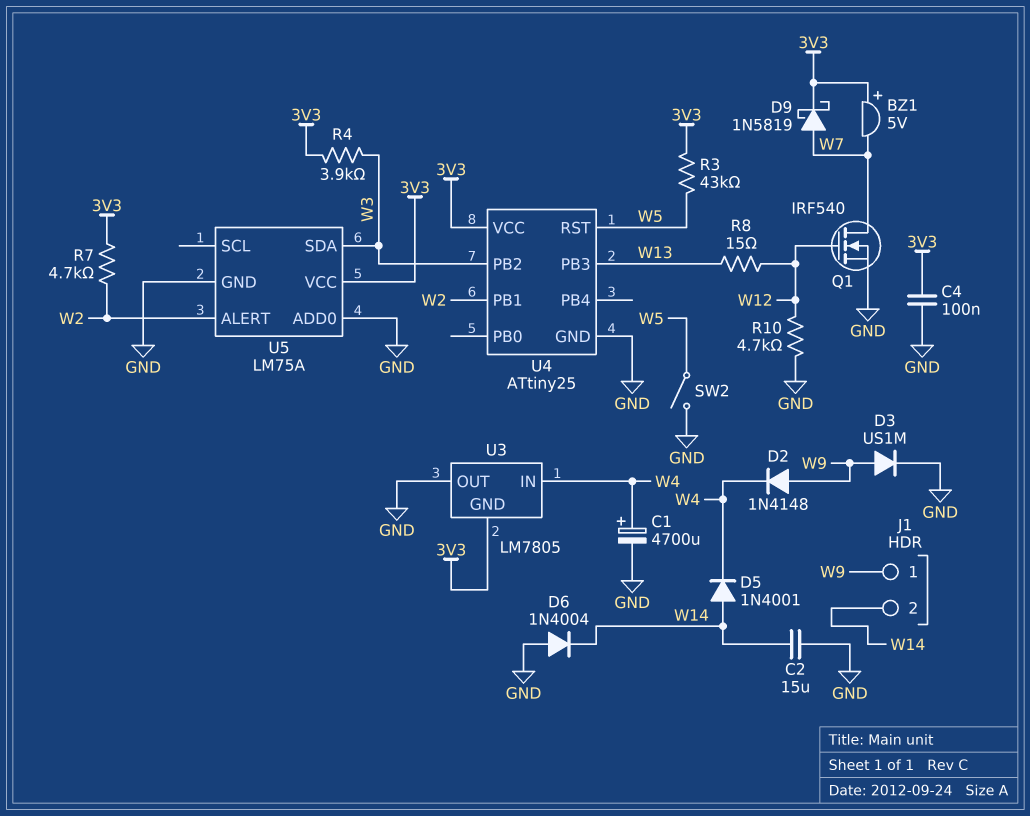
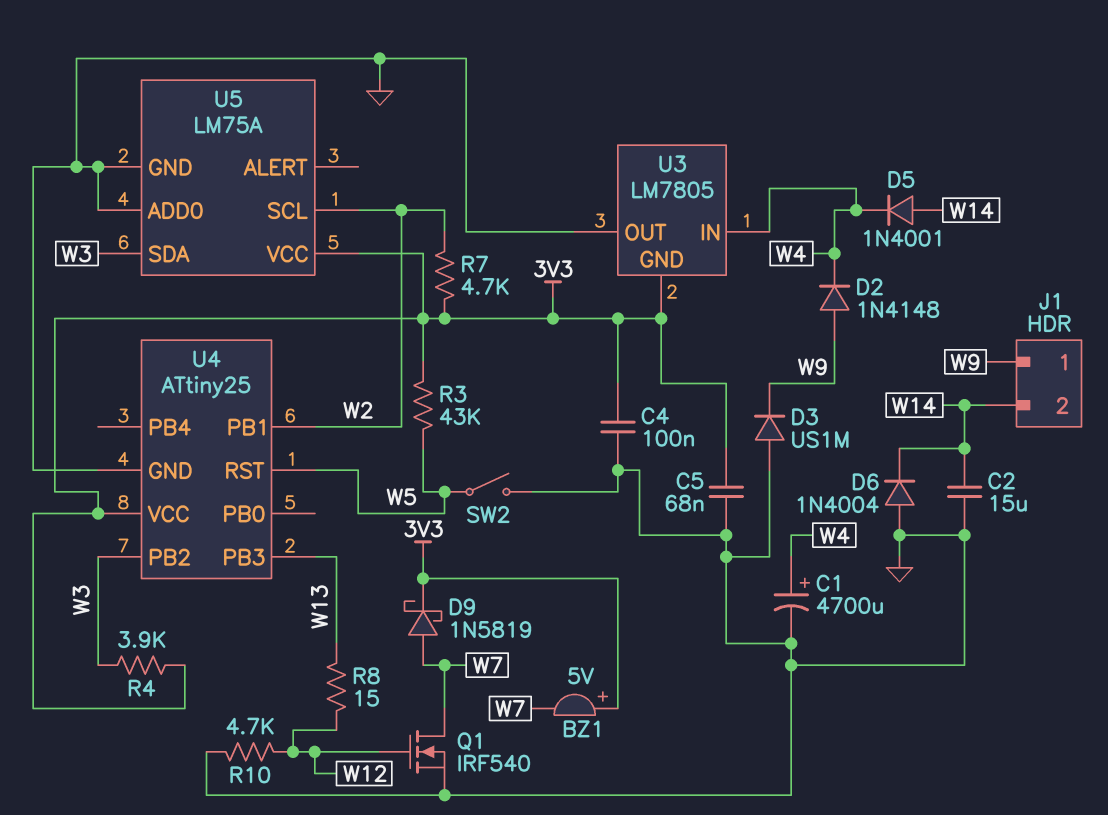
C5: none -> 68nF (3V3, GND)
D3: diode US1M (A W9, K GND) -> diode US1M (A GND, K W9)
U5 pin ALERT: W2 -> none
U5 pin SCL: none -> W2

